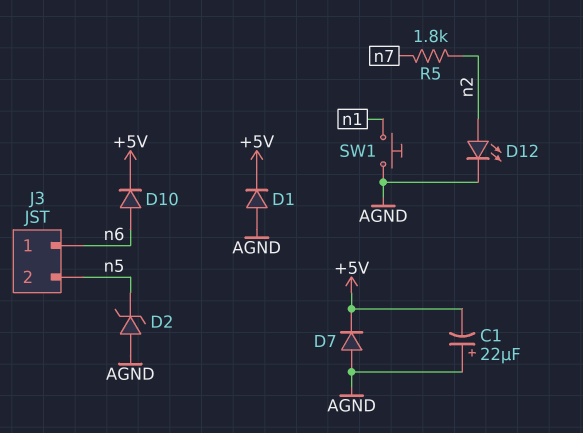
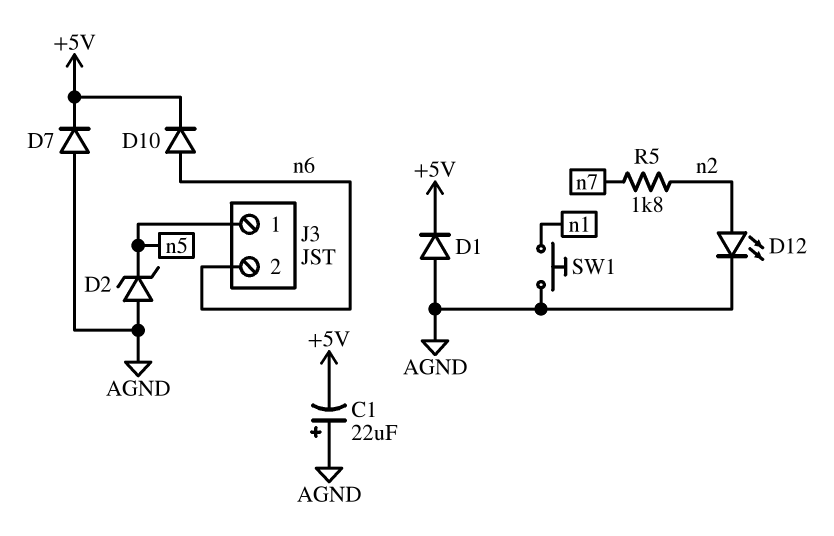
J3 pin 1: n6 -> n5
J3 pin 2: n5 -> n6

